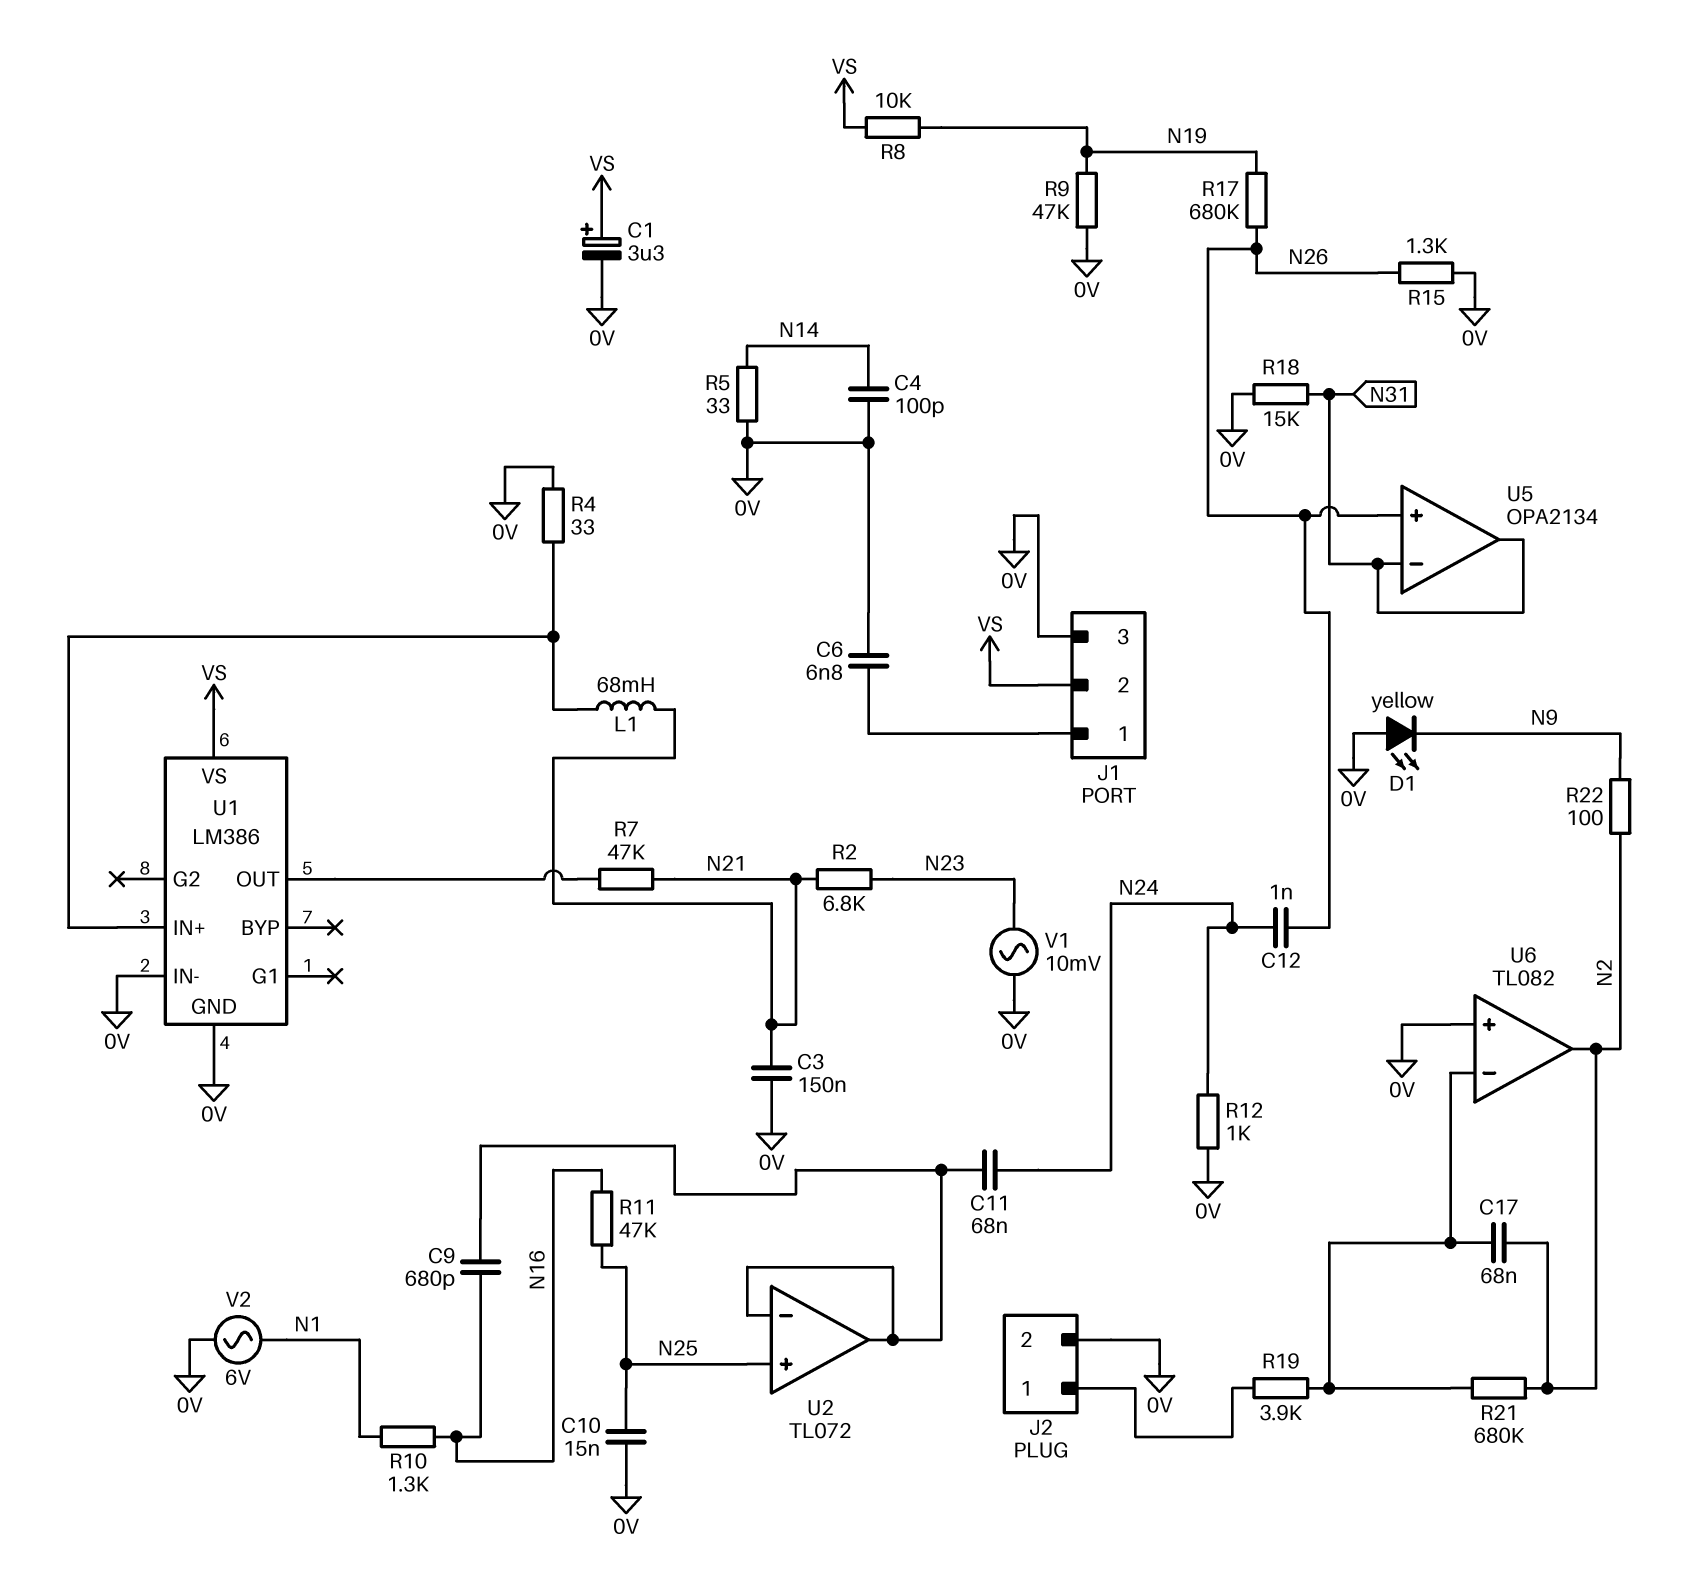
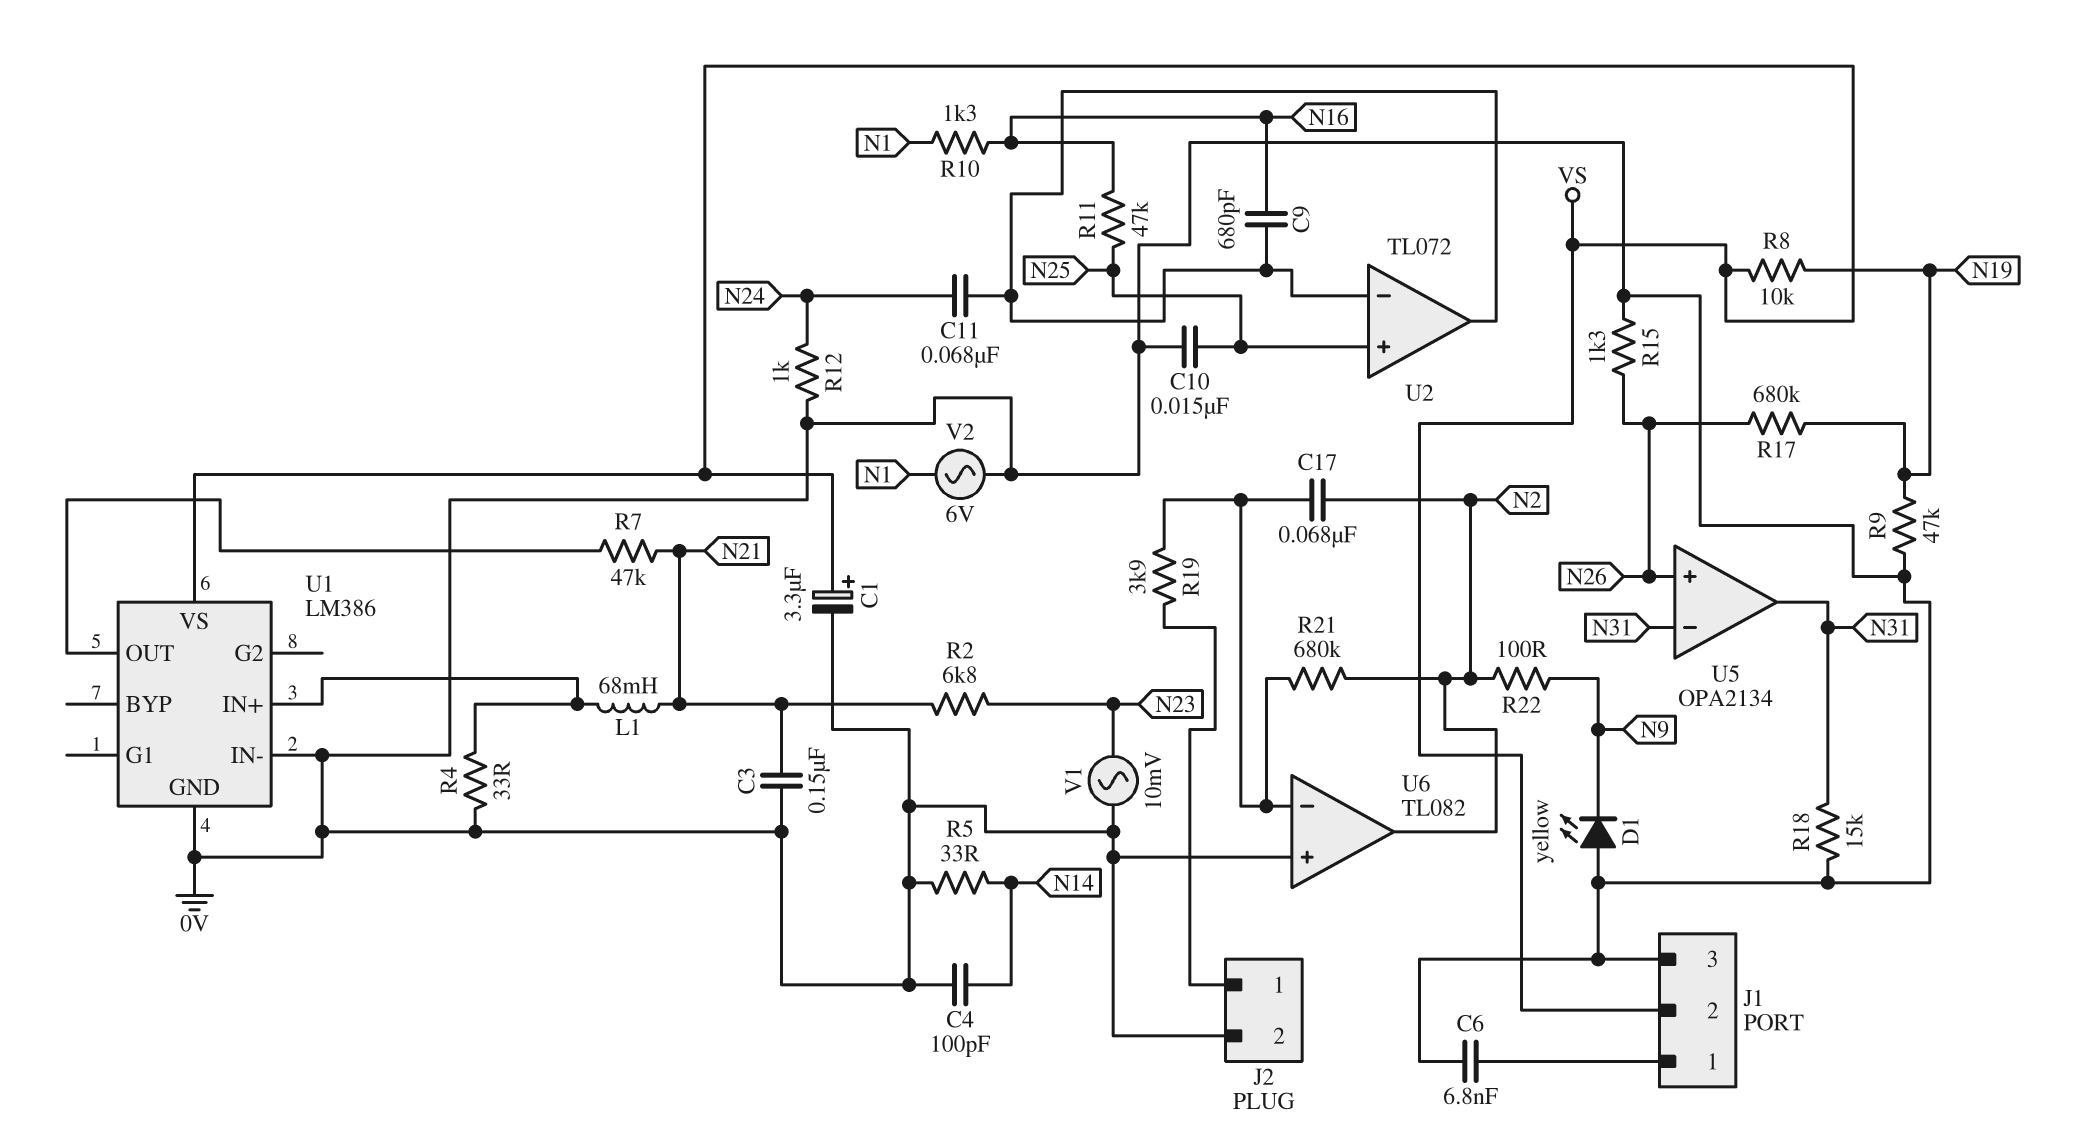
C12: 1nF (N24, N26) -> none

